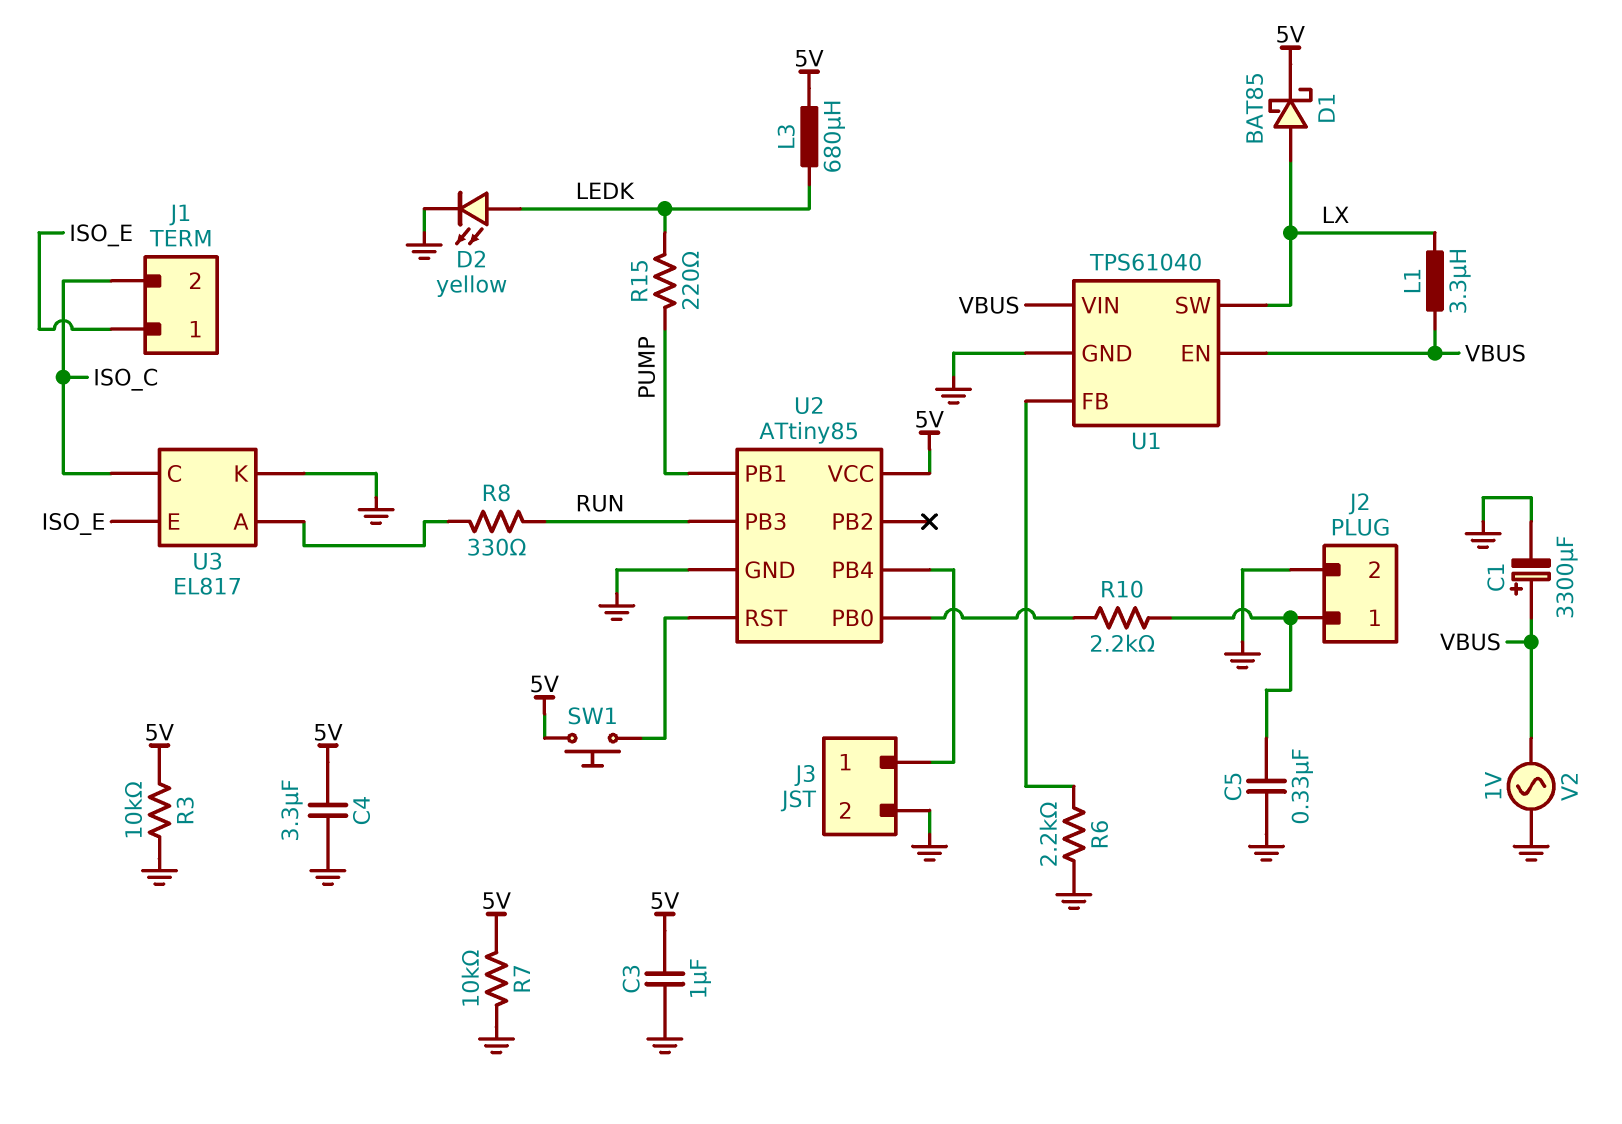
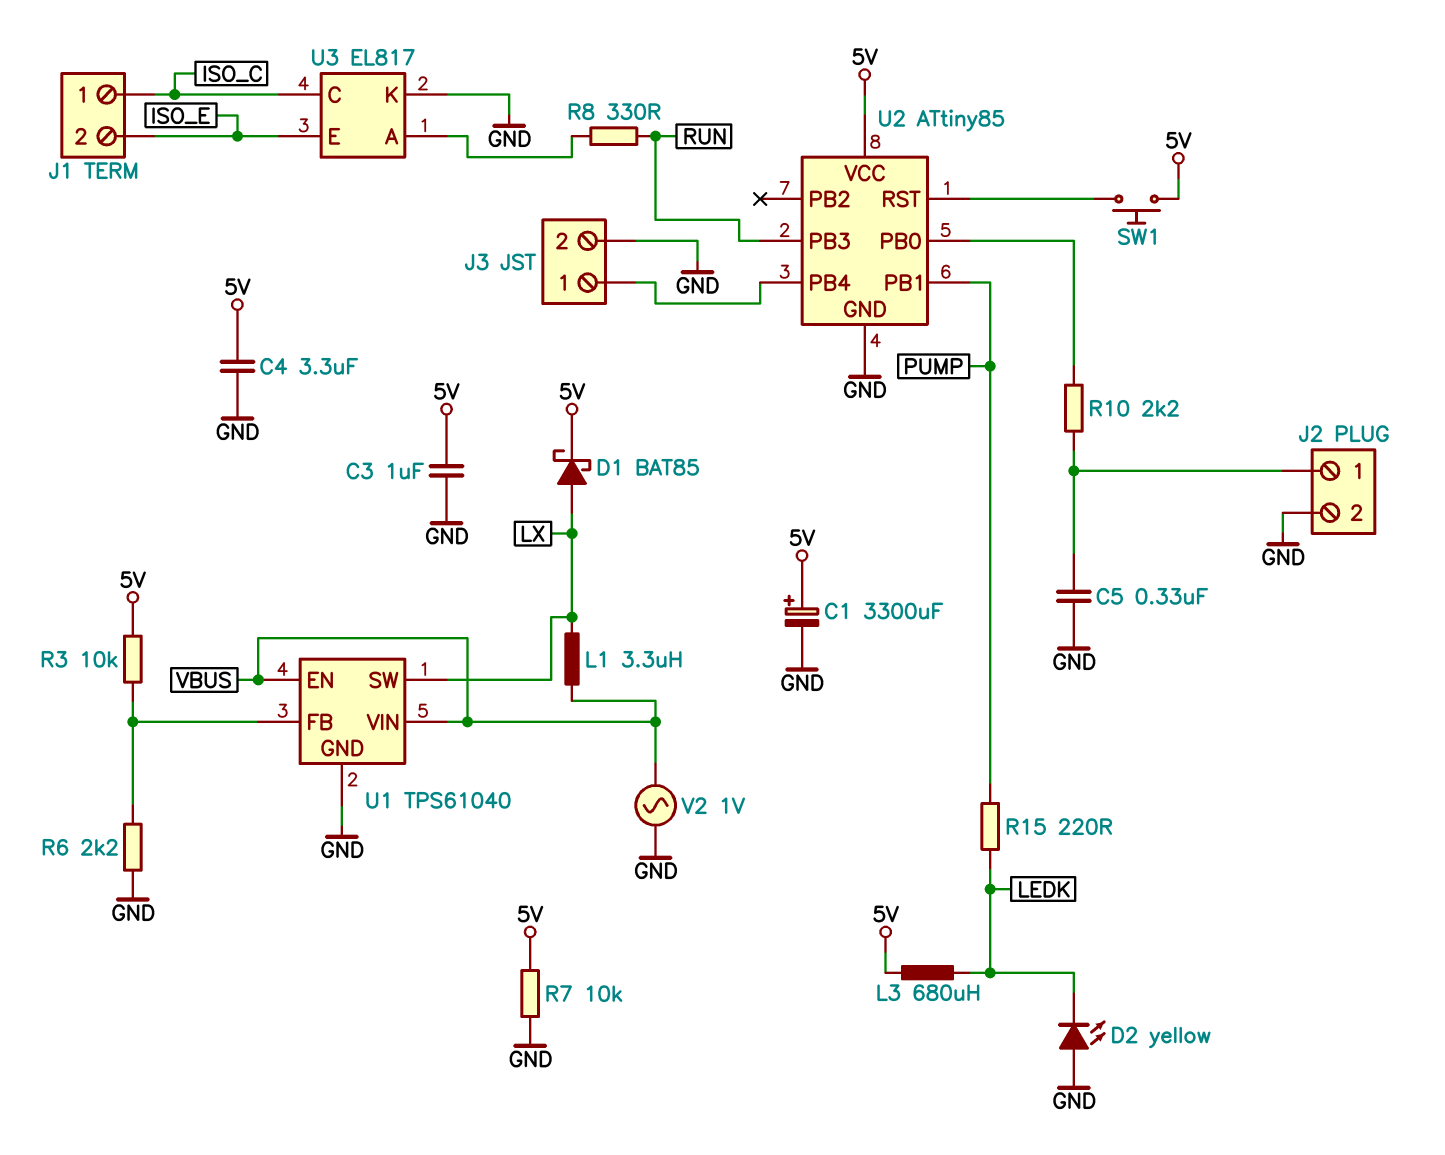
C1: 3300uF (plus VBUS, minus GND) -> 3300uF (plus 5V, minus GND)
D2: LED yellow (A LEDK, K GND) -> LED yellow (A GND, K LEDK)
J1 pin 1: ISO_E -> ISO_C
J1 pin 2: ISO_C -> ISO_E
R3: 10k (5V, GND) -> 10k (5V, U1/FB)

